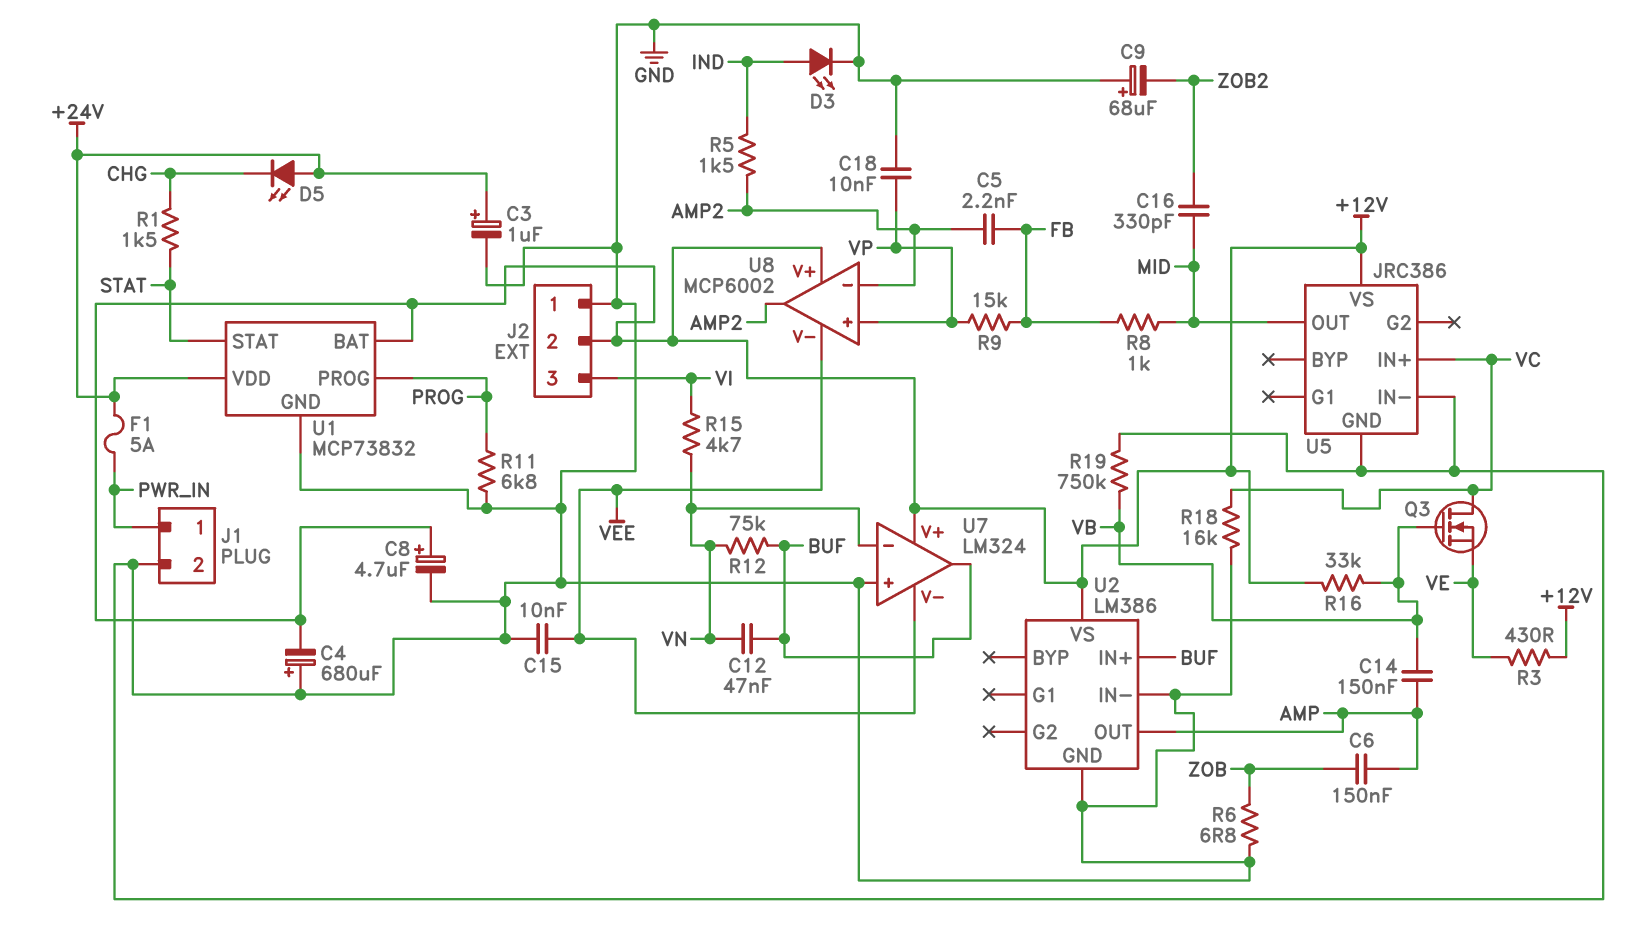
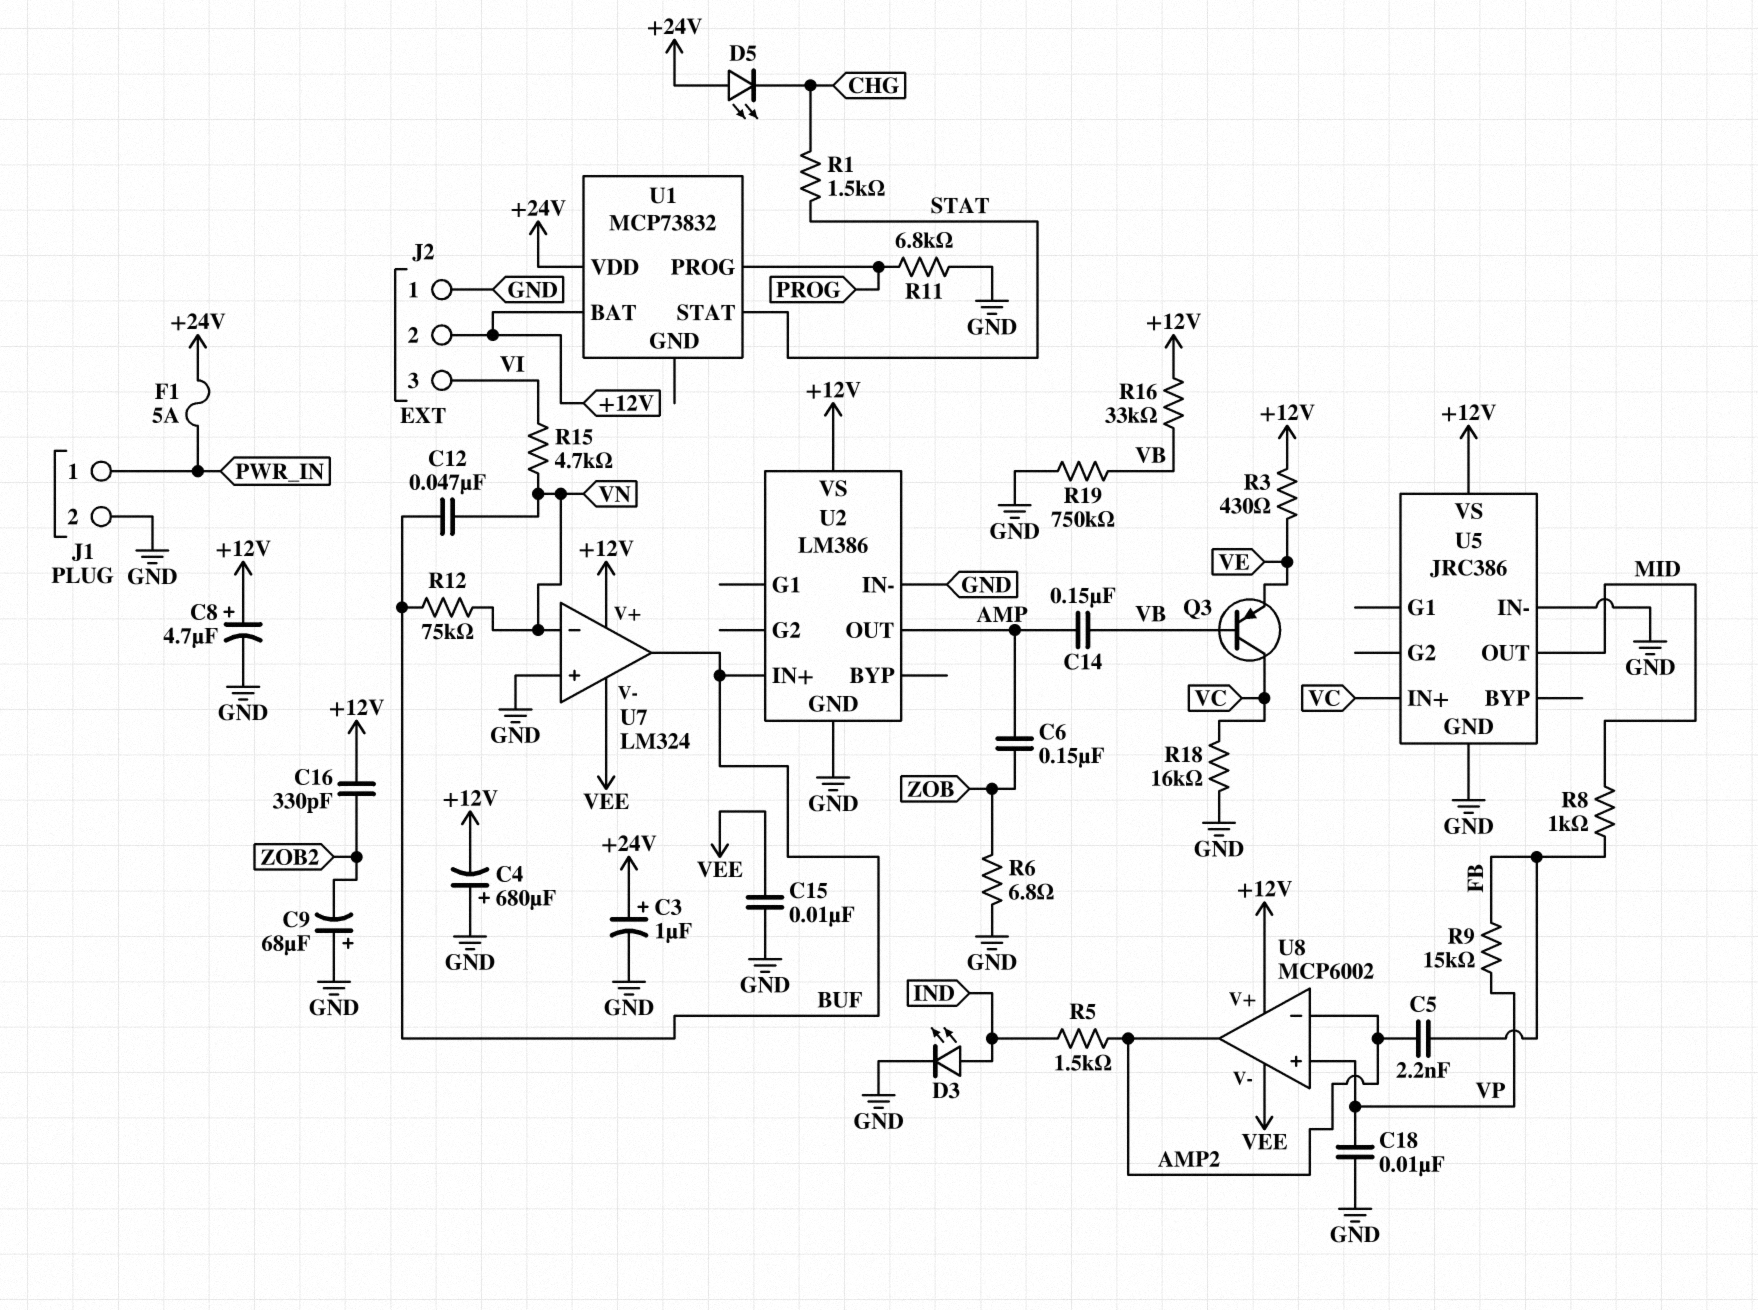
C16: 330pF (MID, ZOB2) -> 330pF (+12V, ZOB2)
Q3: NMOS (G VB, D VC, S VE) -> PNP (B VB, C VC, E VE)
U1 pin GND: GND -> none

